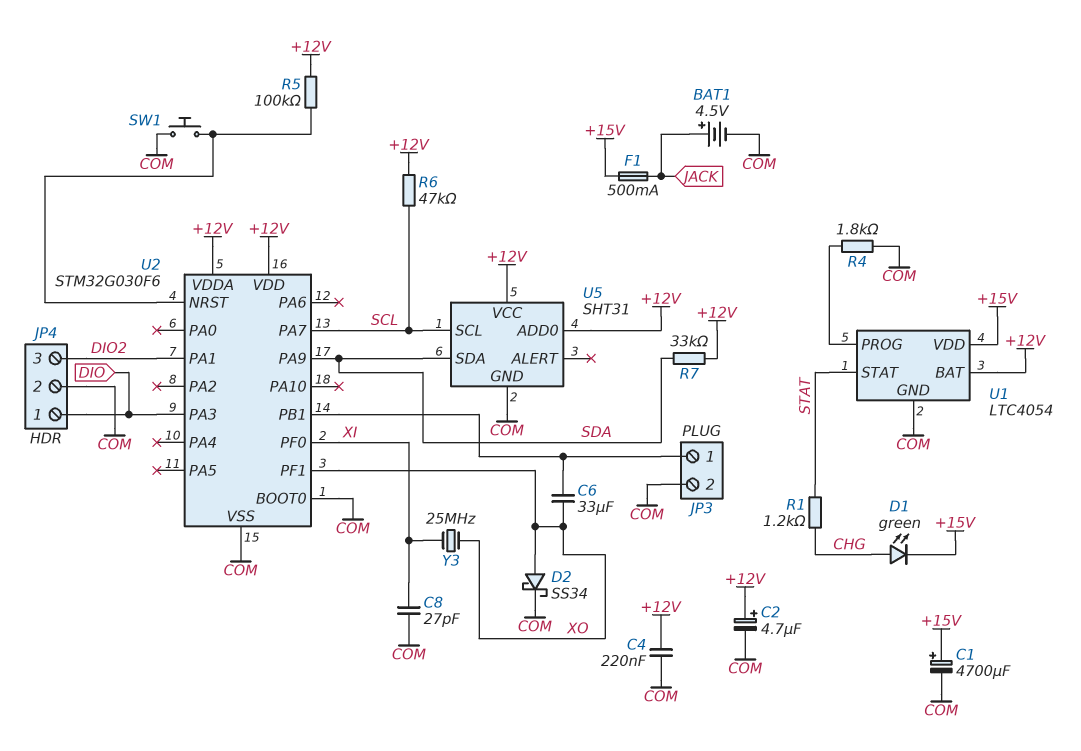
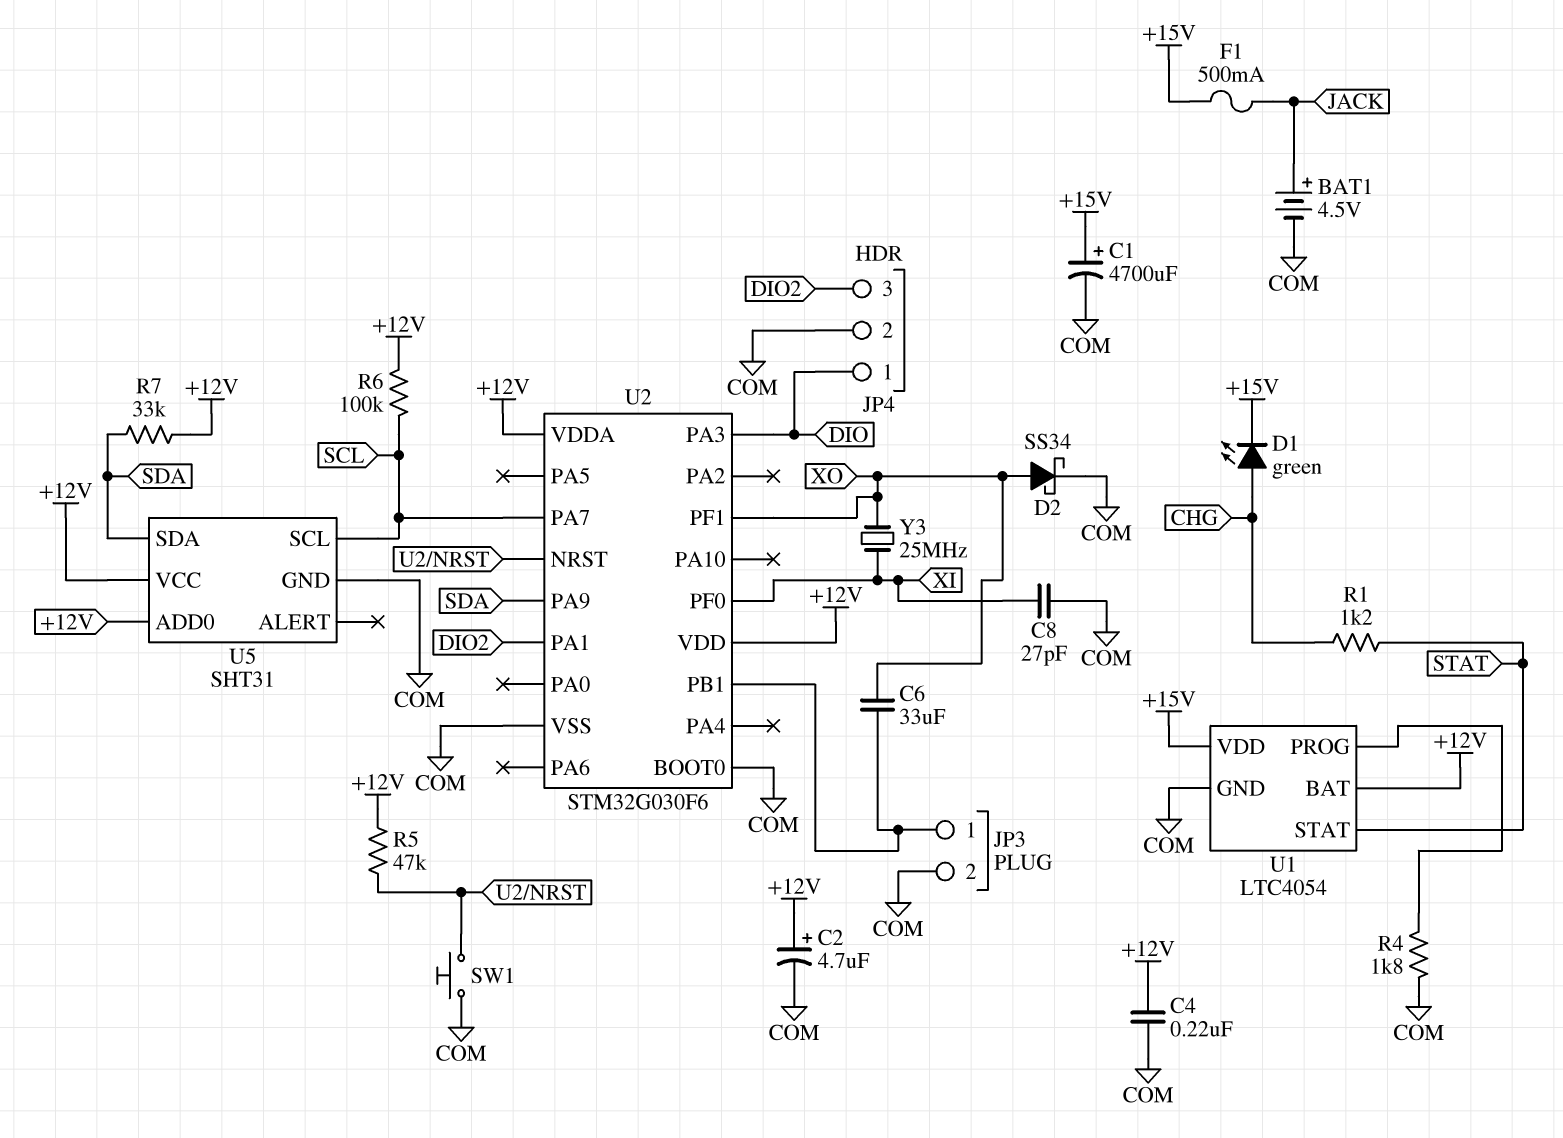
R5: 100k (+12V, U2/NRST) -> 47k (+12V, U2/NRST)
R6: 47k (+12V, SCL) -> 100k (+12V, SCL)

